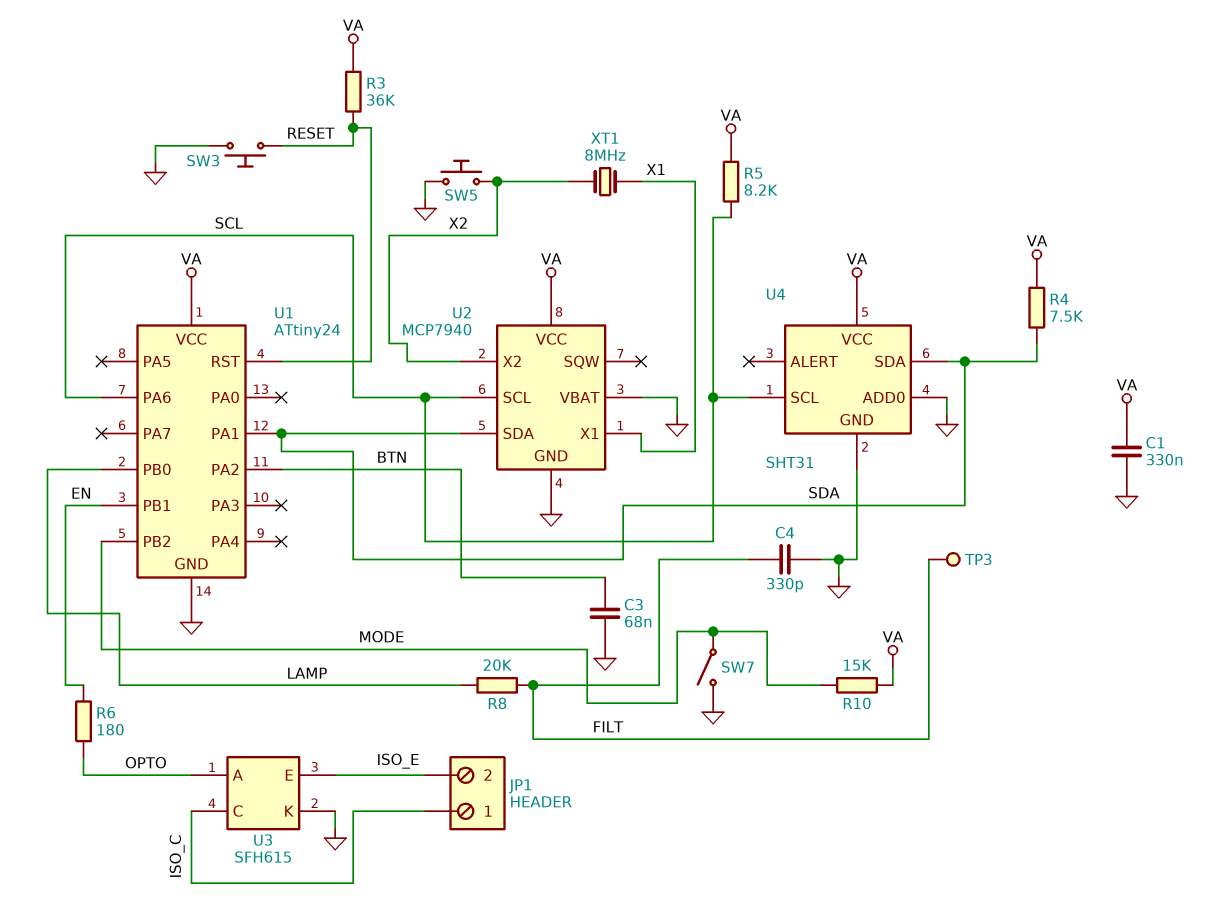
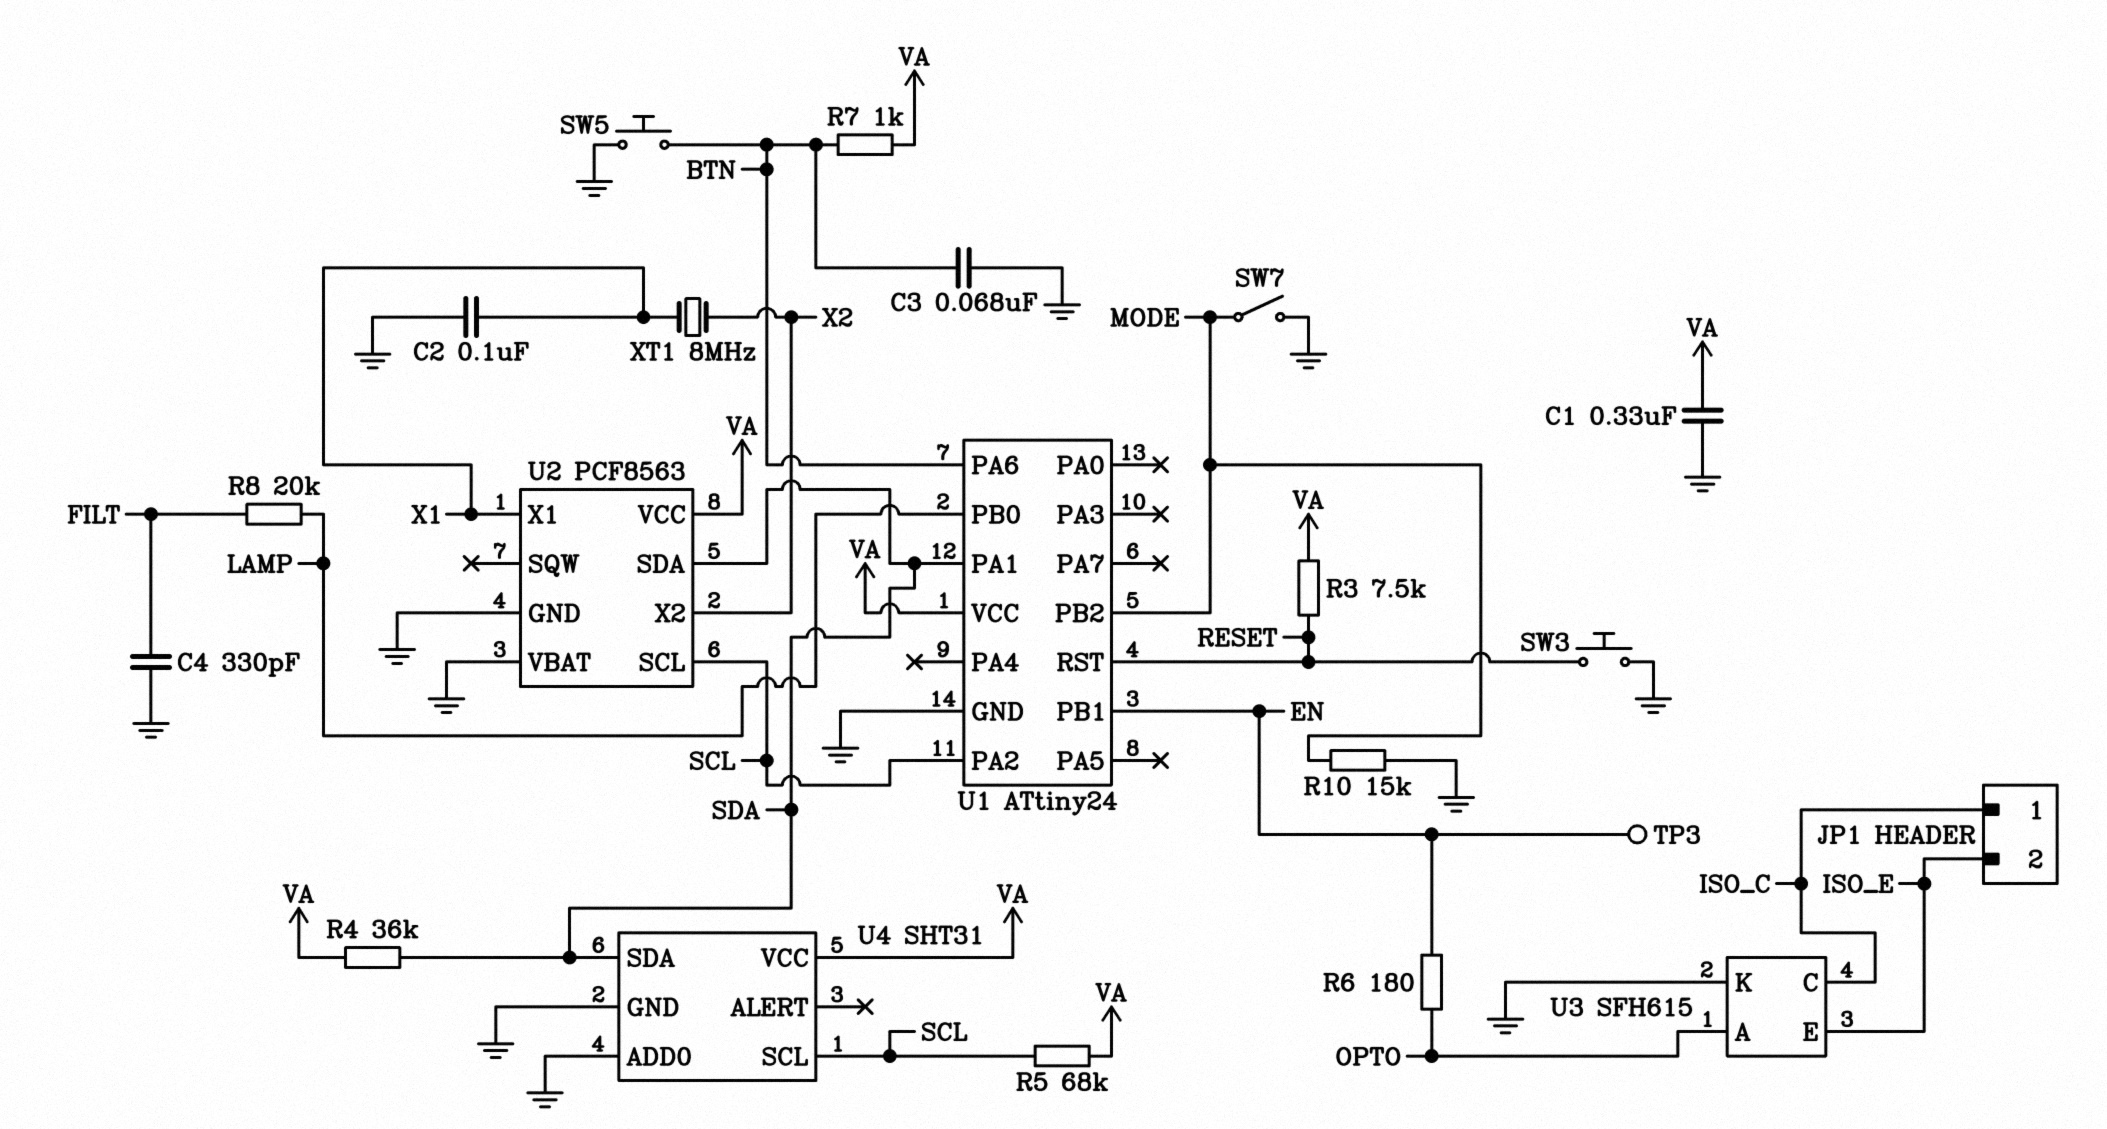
C2: none -> 100nF (GND, X1)
R3: 36k (RESET, VA) -> 7.5k (RESET, VA)
R4: 7.5k (SDA, VA) -> 36k (SDA, VA)
R5: 8.2k (SCL, VA) -> 68k (SCL, VA)
R7: none -> 1k (BTN, VA)
R10: 15k (MODE, VA) -> 15k (GND, MODE)
SW5: button (GND, X2) -> button (BTN, GND)
TP3: test point (FILT) -> test point (EN)
U1 pin PA2: BTN -> SCL
U1 pin PA6: SCL -> BTN
U2: MCP7940 -> PCF8563

